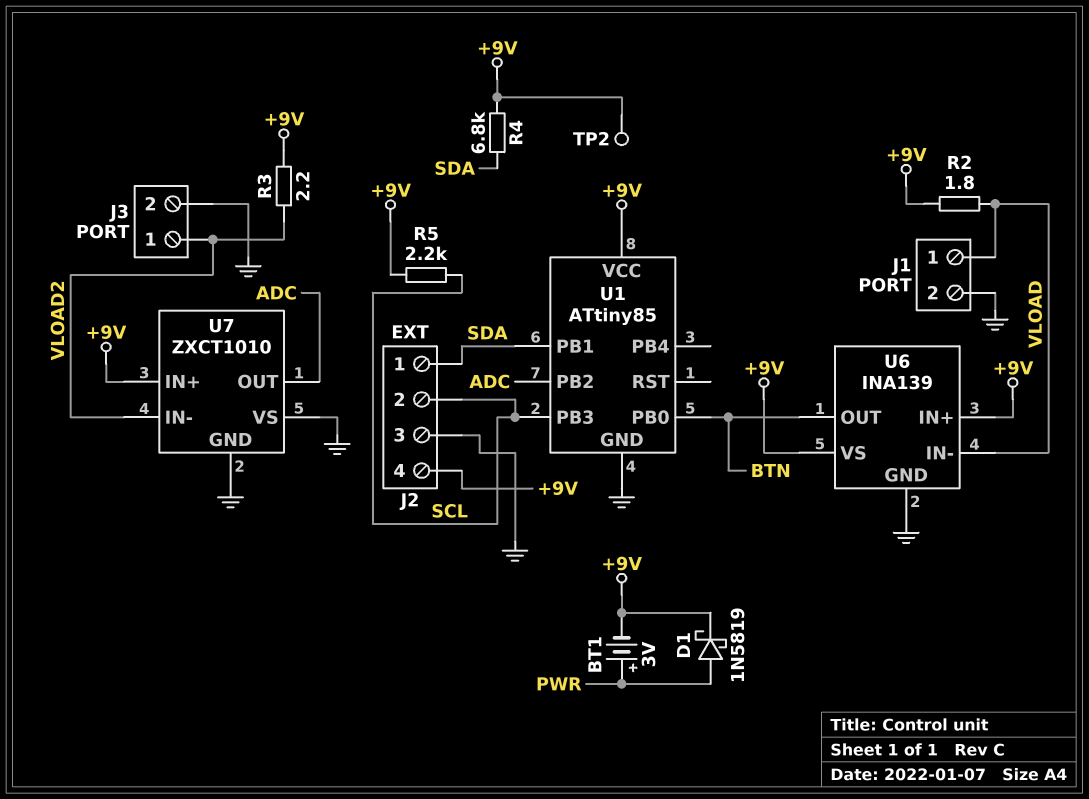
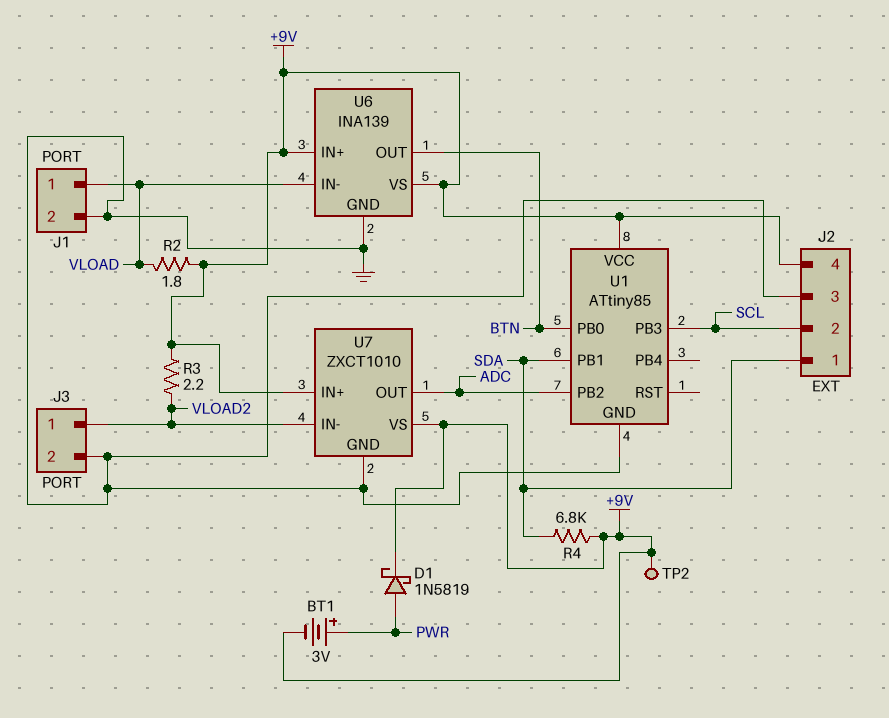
R5: 2.2k (+9V, SCL) -> none
U7 pin VS: GND -> +9V

